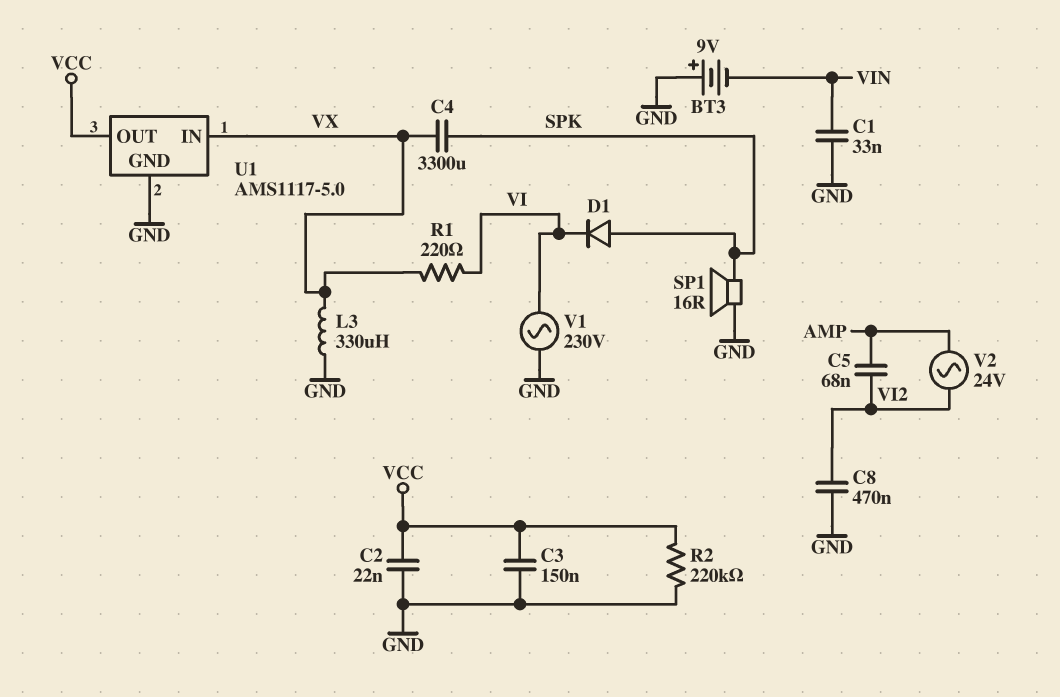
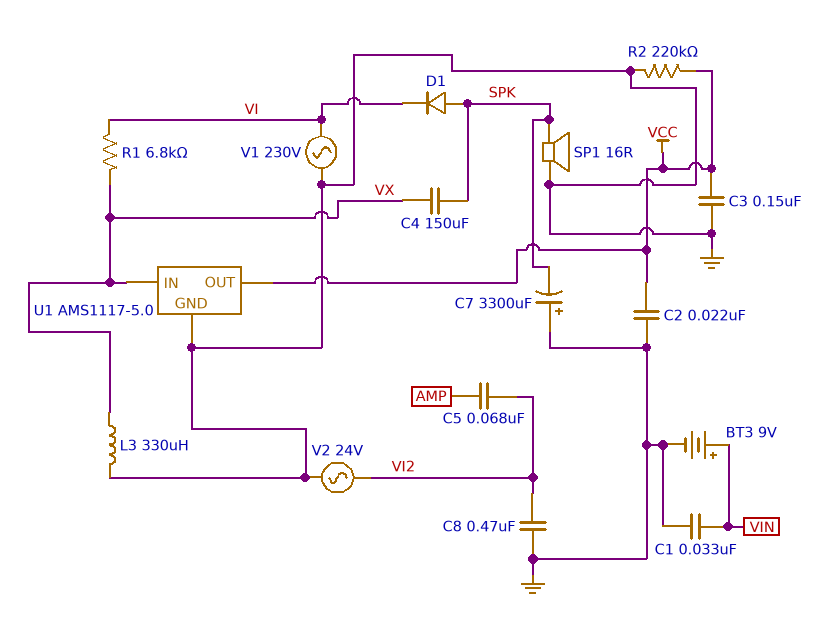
BT3: 9V (plus GND, minus VIN) -> 9V (plus VIN, minus GND)
C4: 3300uF (SPK, VX) -> 150uF (SPK, VX)
C7: none -> 3300uF (plus GND, minus SPK)
R1: 220 (VI, VX) -> 6.8k (VI, VX)
V2: AC 24V (AMP, VI2) -> AC 24V (GND, VI2)

